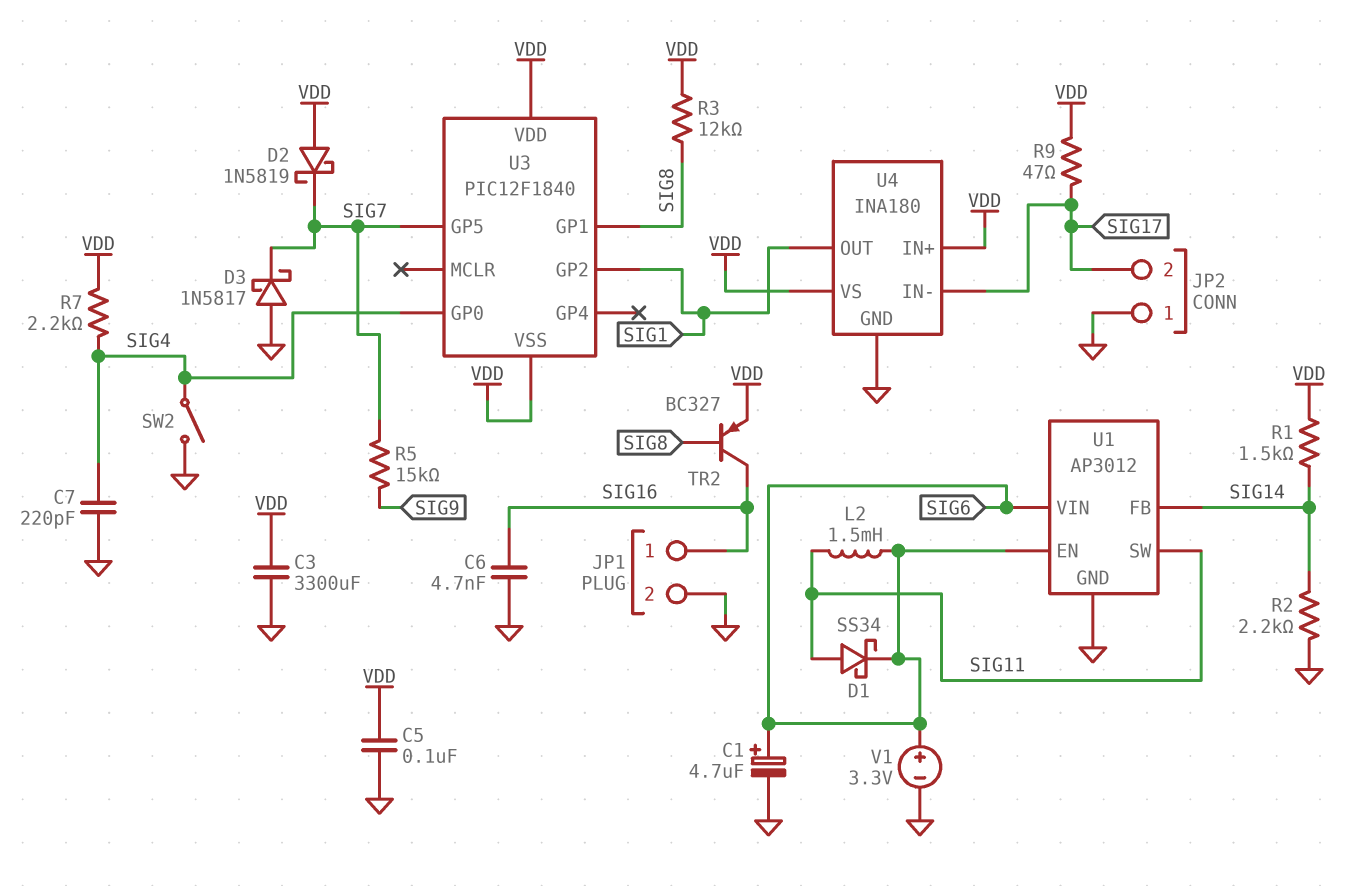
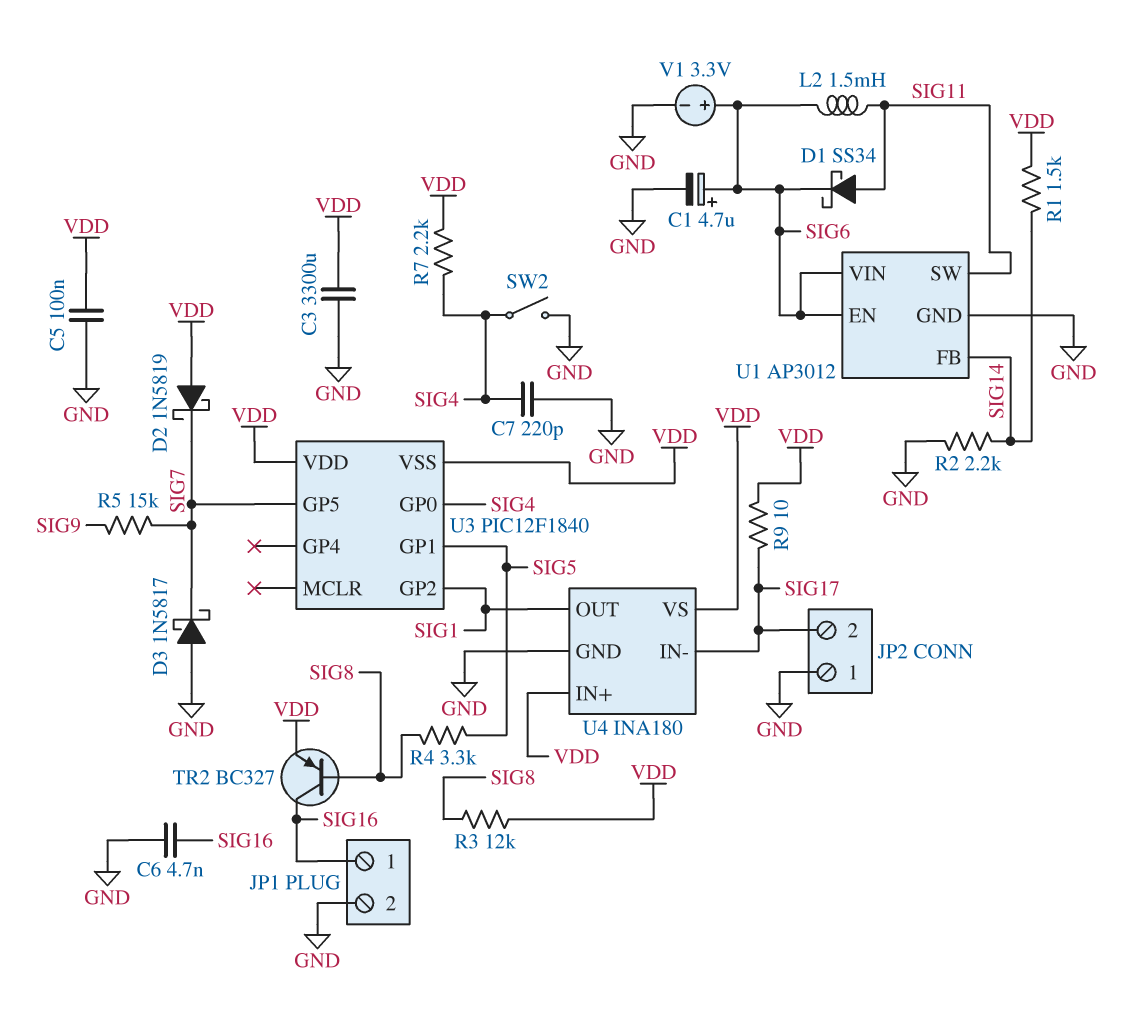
R4: none -> 3.3k (SIG5, SIG8)
R9: 47 (SIG17, VDD) -> 10 (SIG17, VDD)
U3 pin GP1: SIG8 -> SIG5

